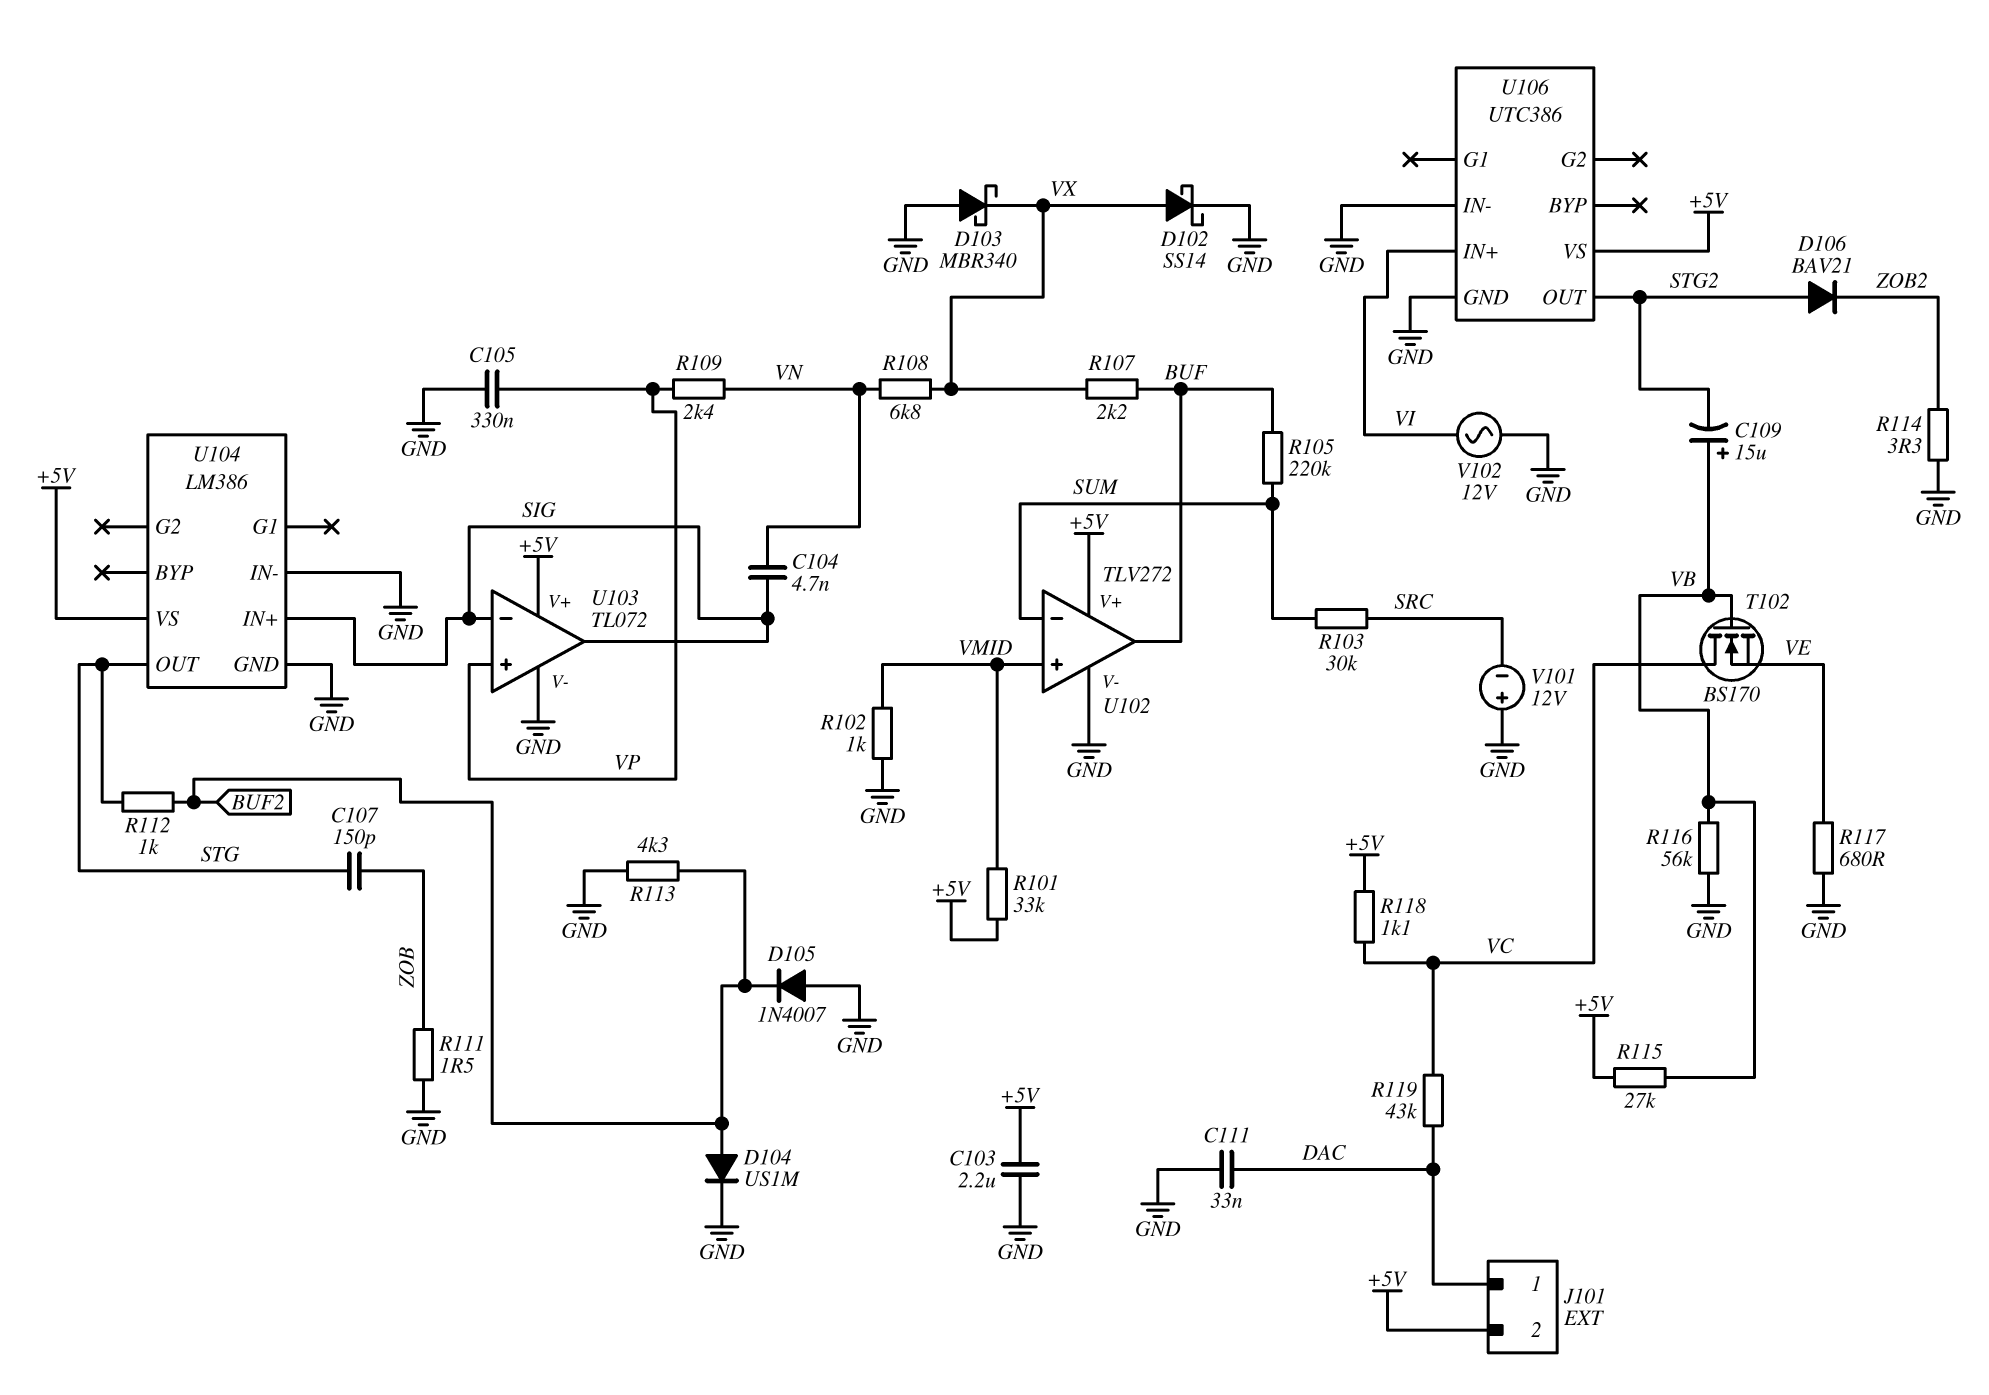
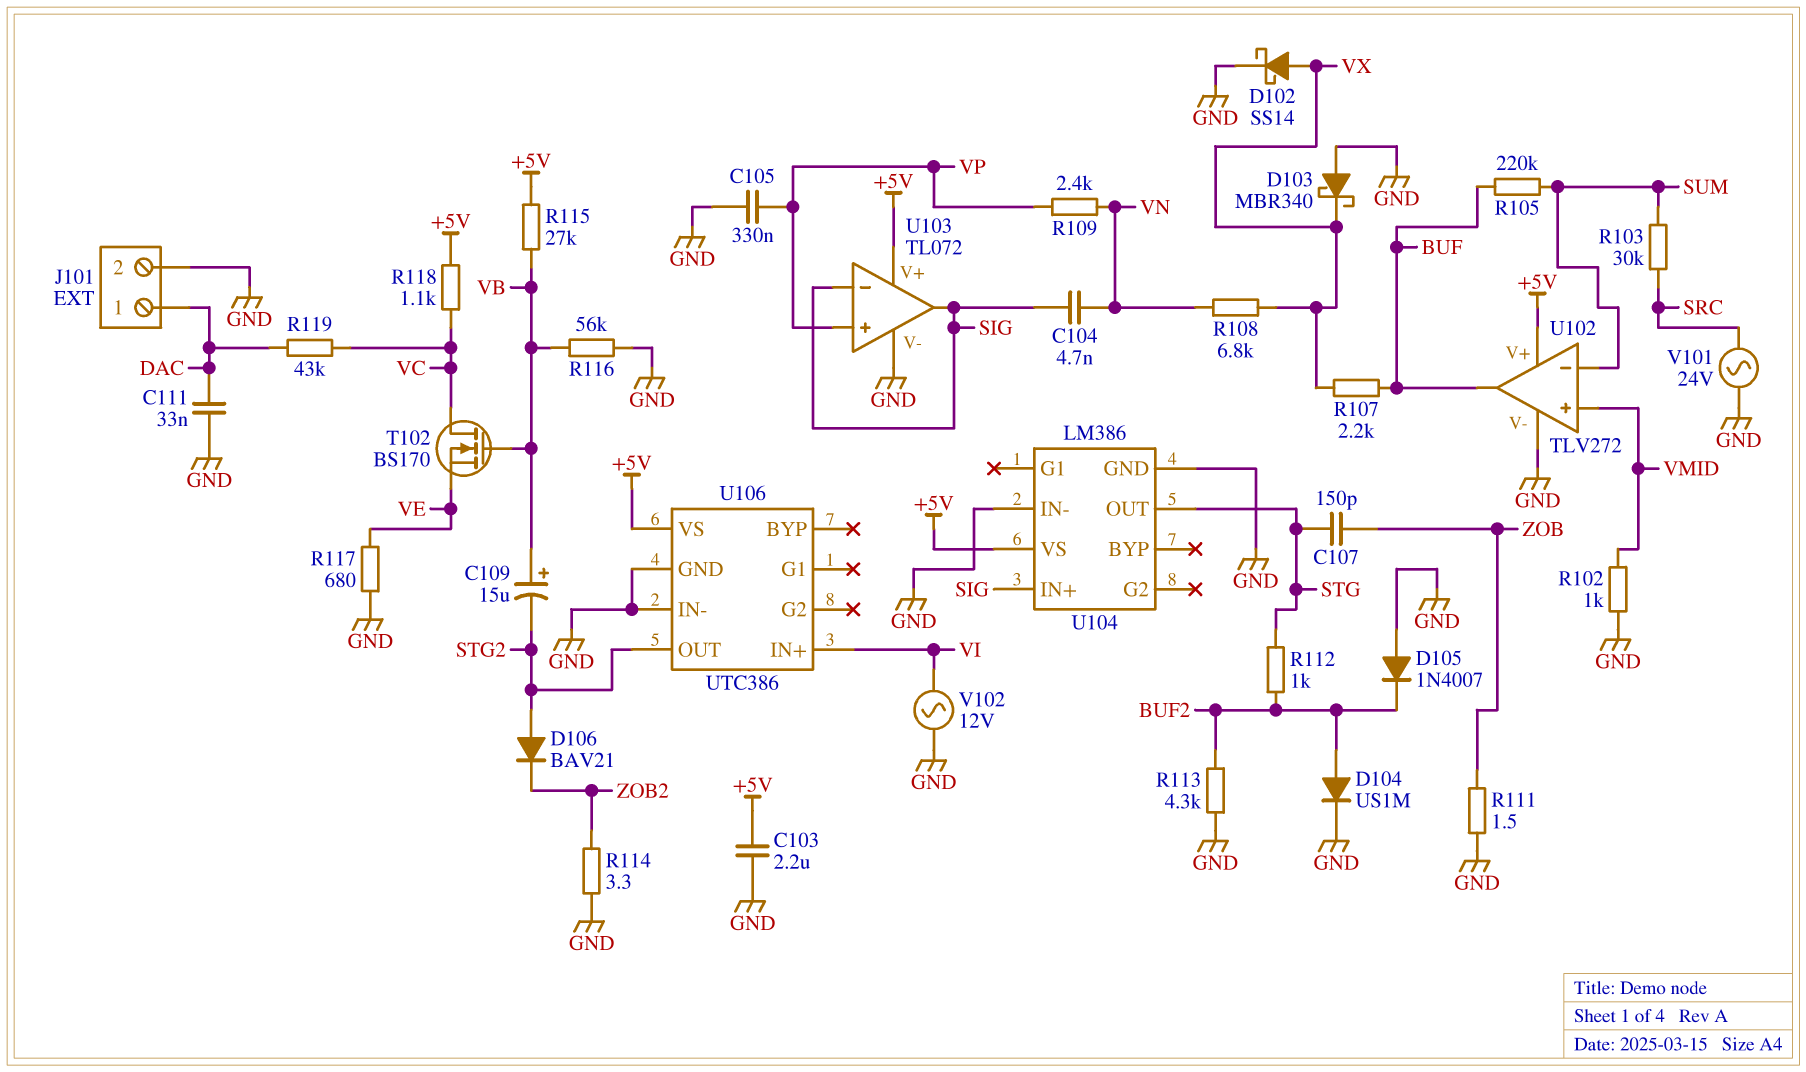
J101 pin 2: +5V -> GND
R101: 33k (+5V, VMID) -> none
V101: 12V (plus GND, minus SRC) -> AC 24V (GND, SRC)

